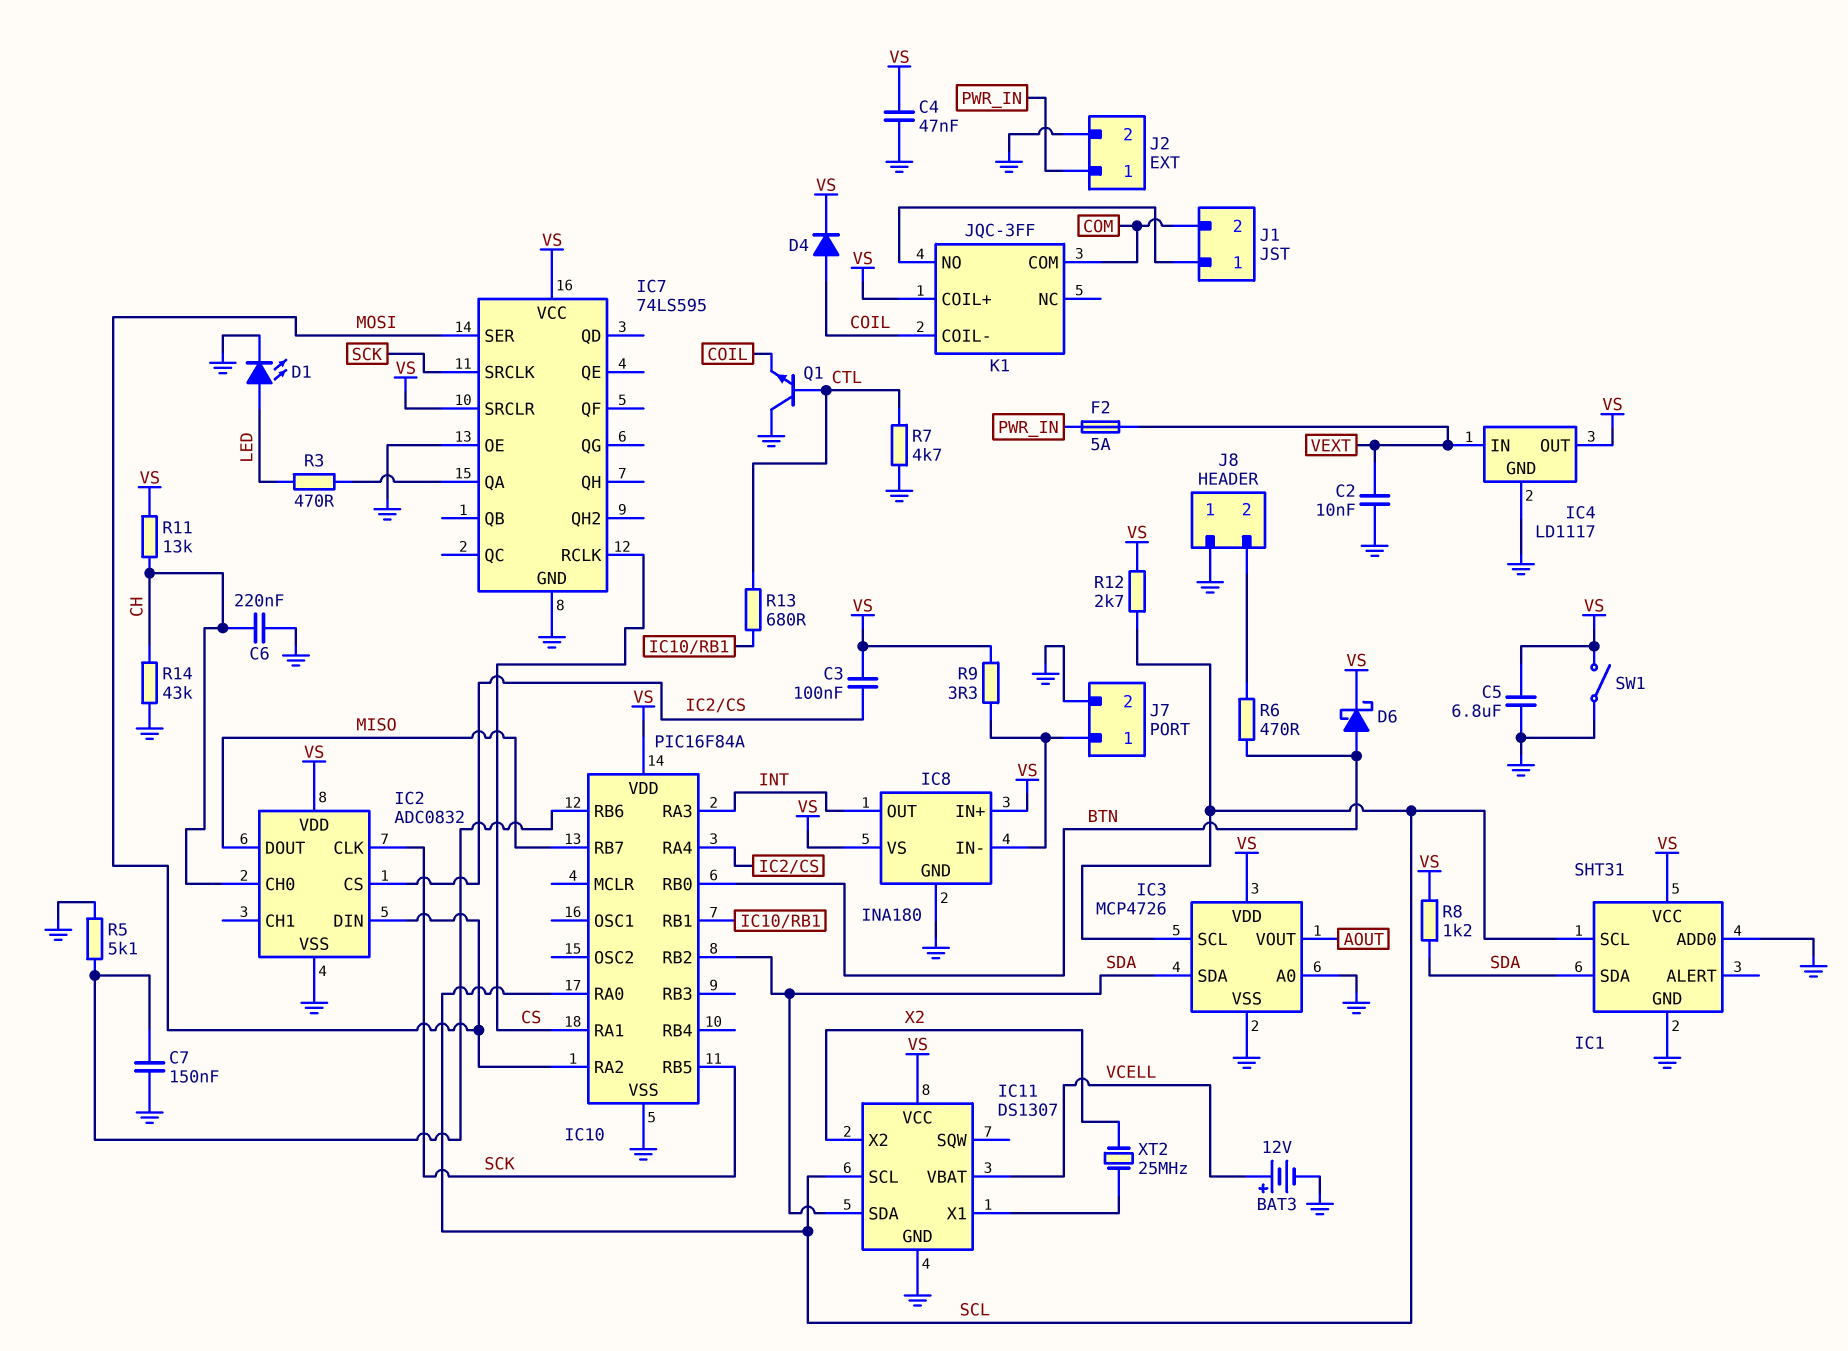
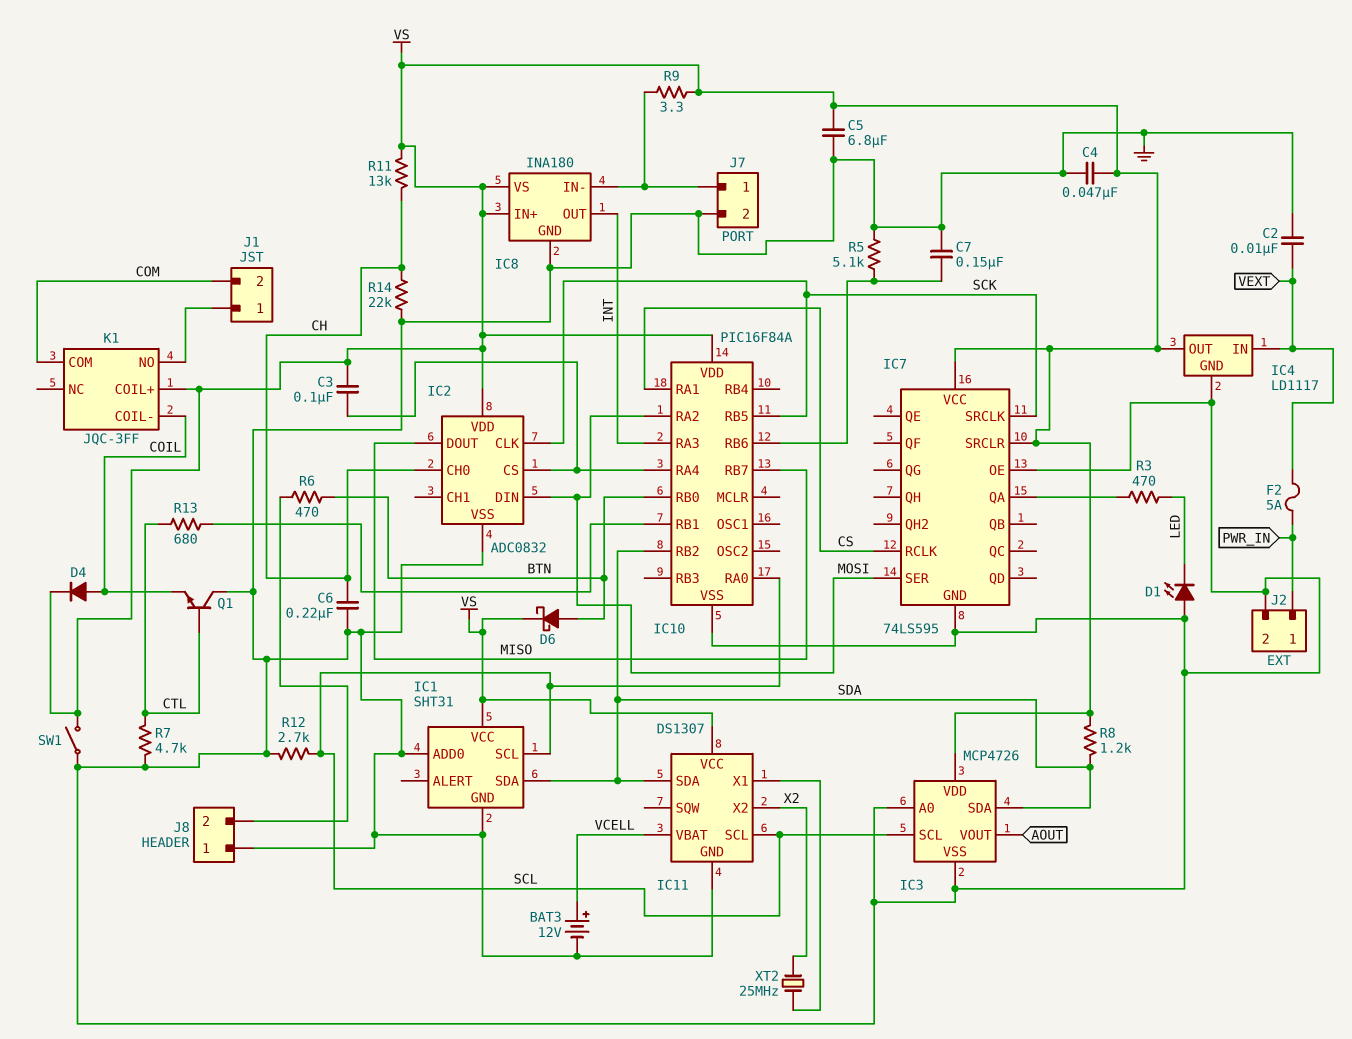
D1: LED (A LED, K GND) -> LED (A GND, K LED)
R12: 2.7k (SCL, VS) -> 2.7k (GND, SCL)
R14: 43k (CH, GND) -> 22k (CH, GND)

